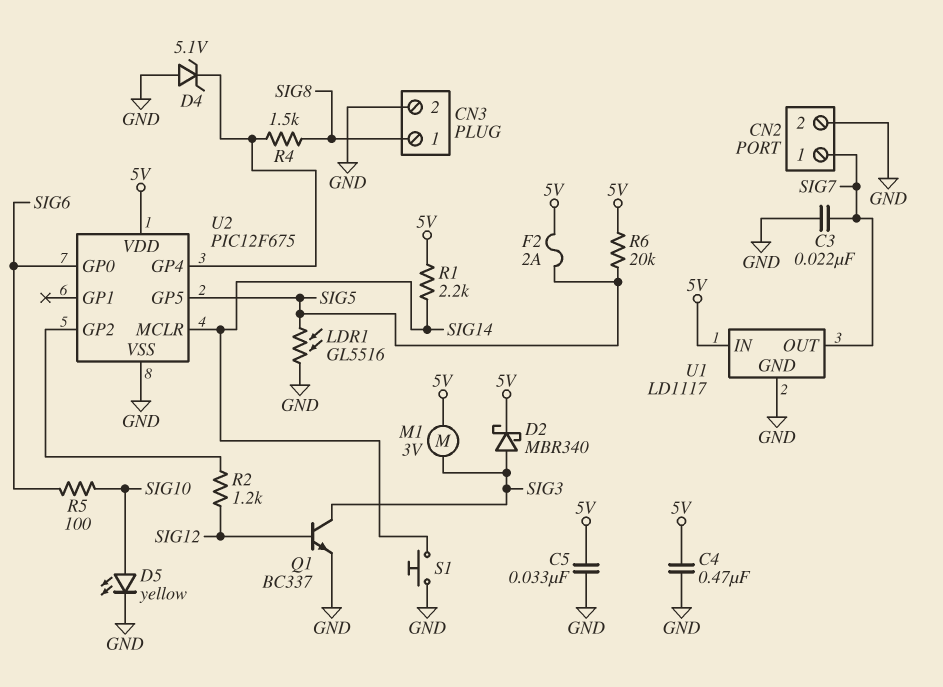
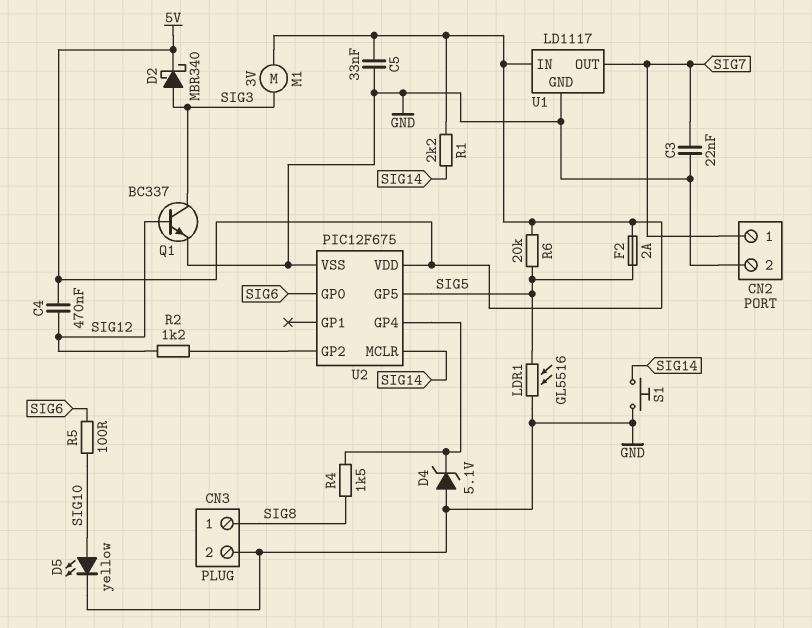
C4: 470nF (5V, GND) -> 470nF (5V, SIG12)

